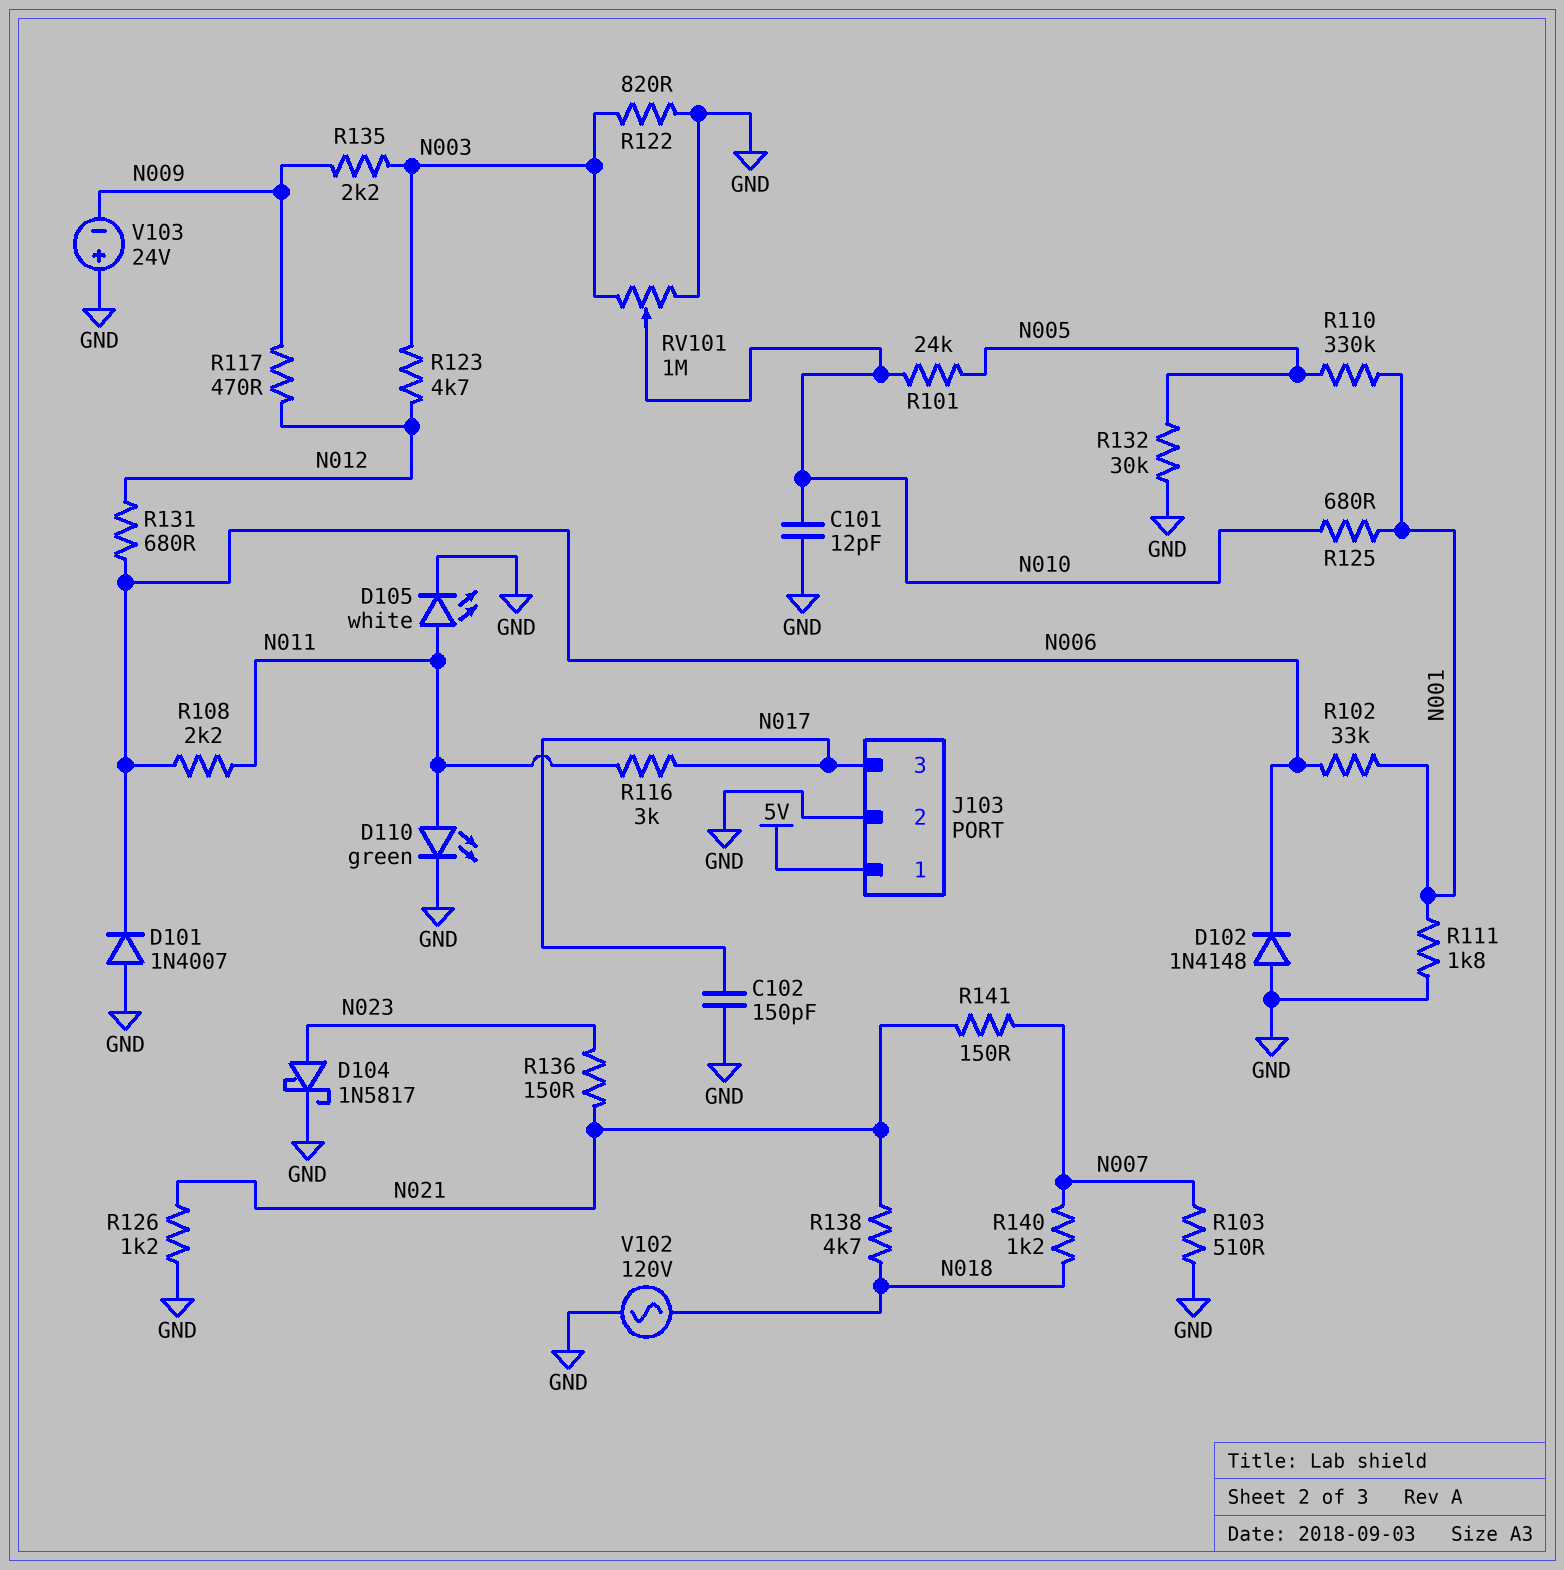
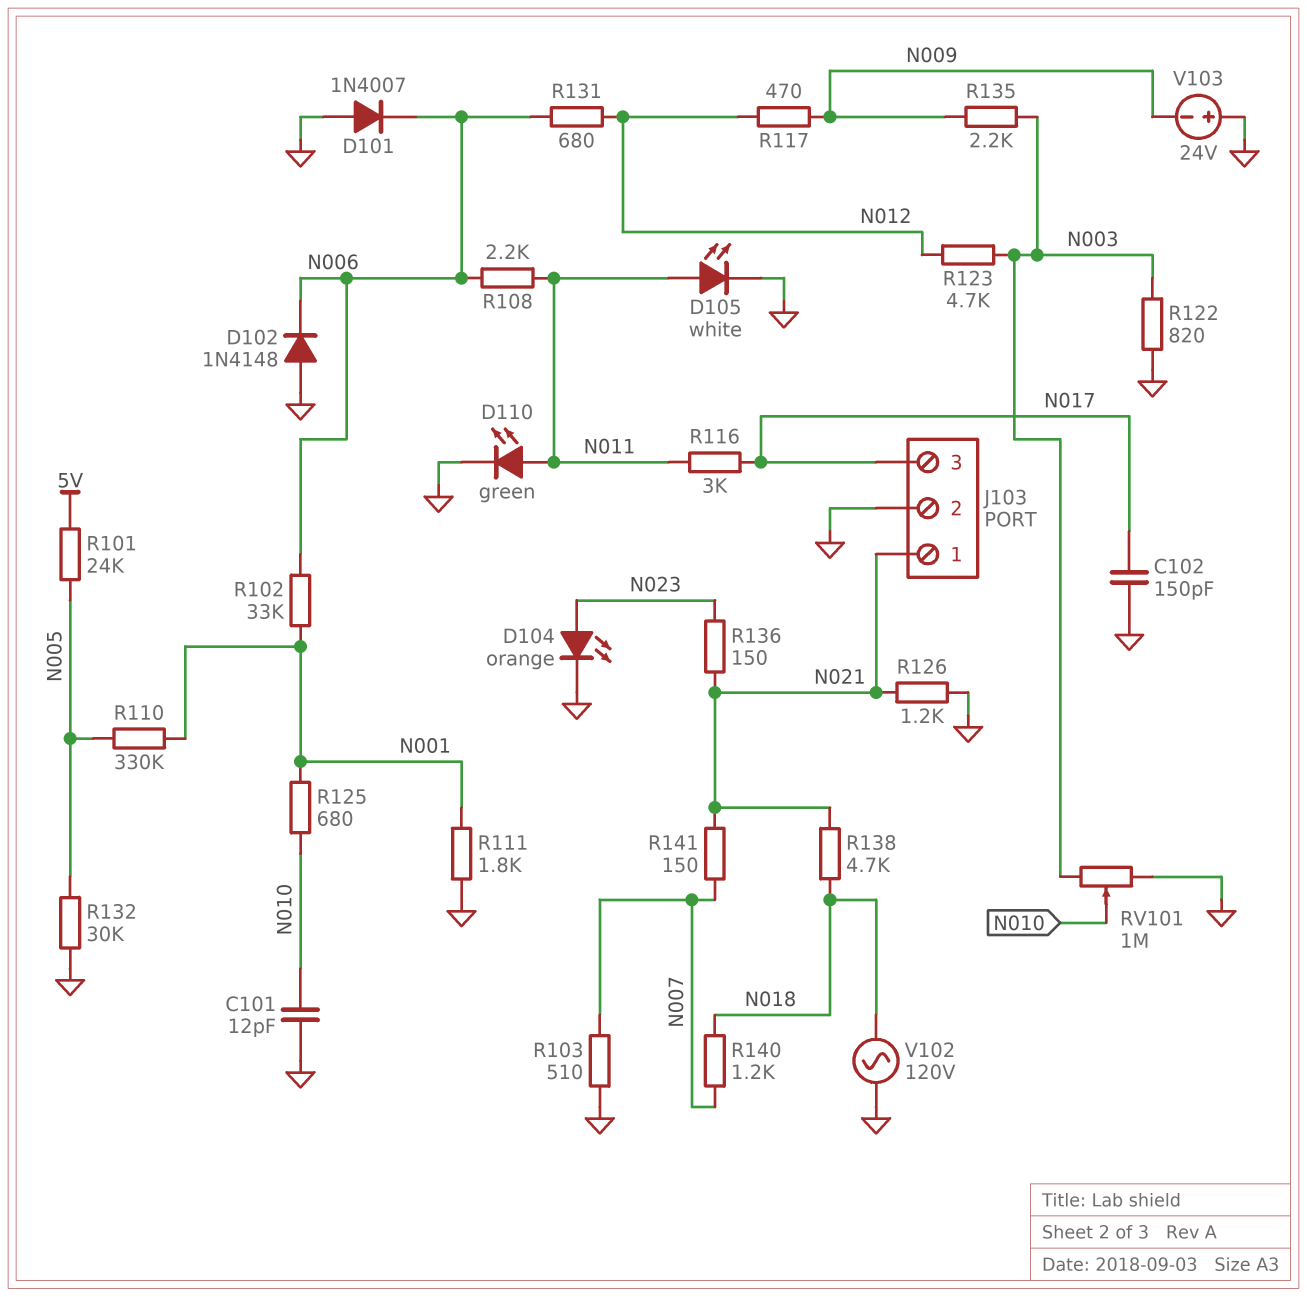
D104: schottky 1N5817 (A N023, K GND) -> LED orange (A N023, K GND)
J103 pin 1: 5V -> N021
R101: 24k (N005, N010) -> 24k (5V, N005)

